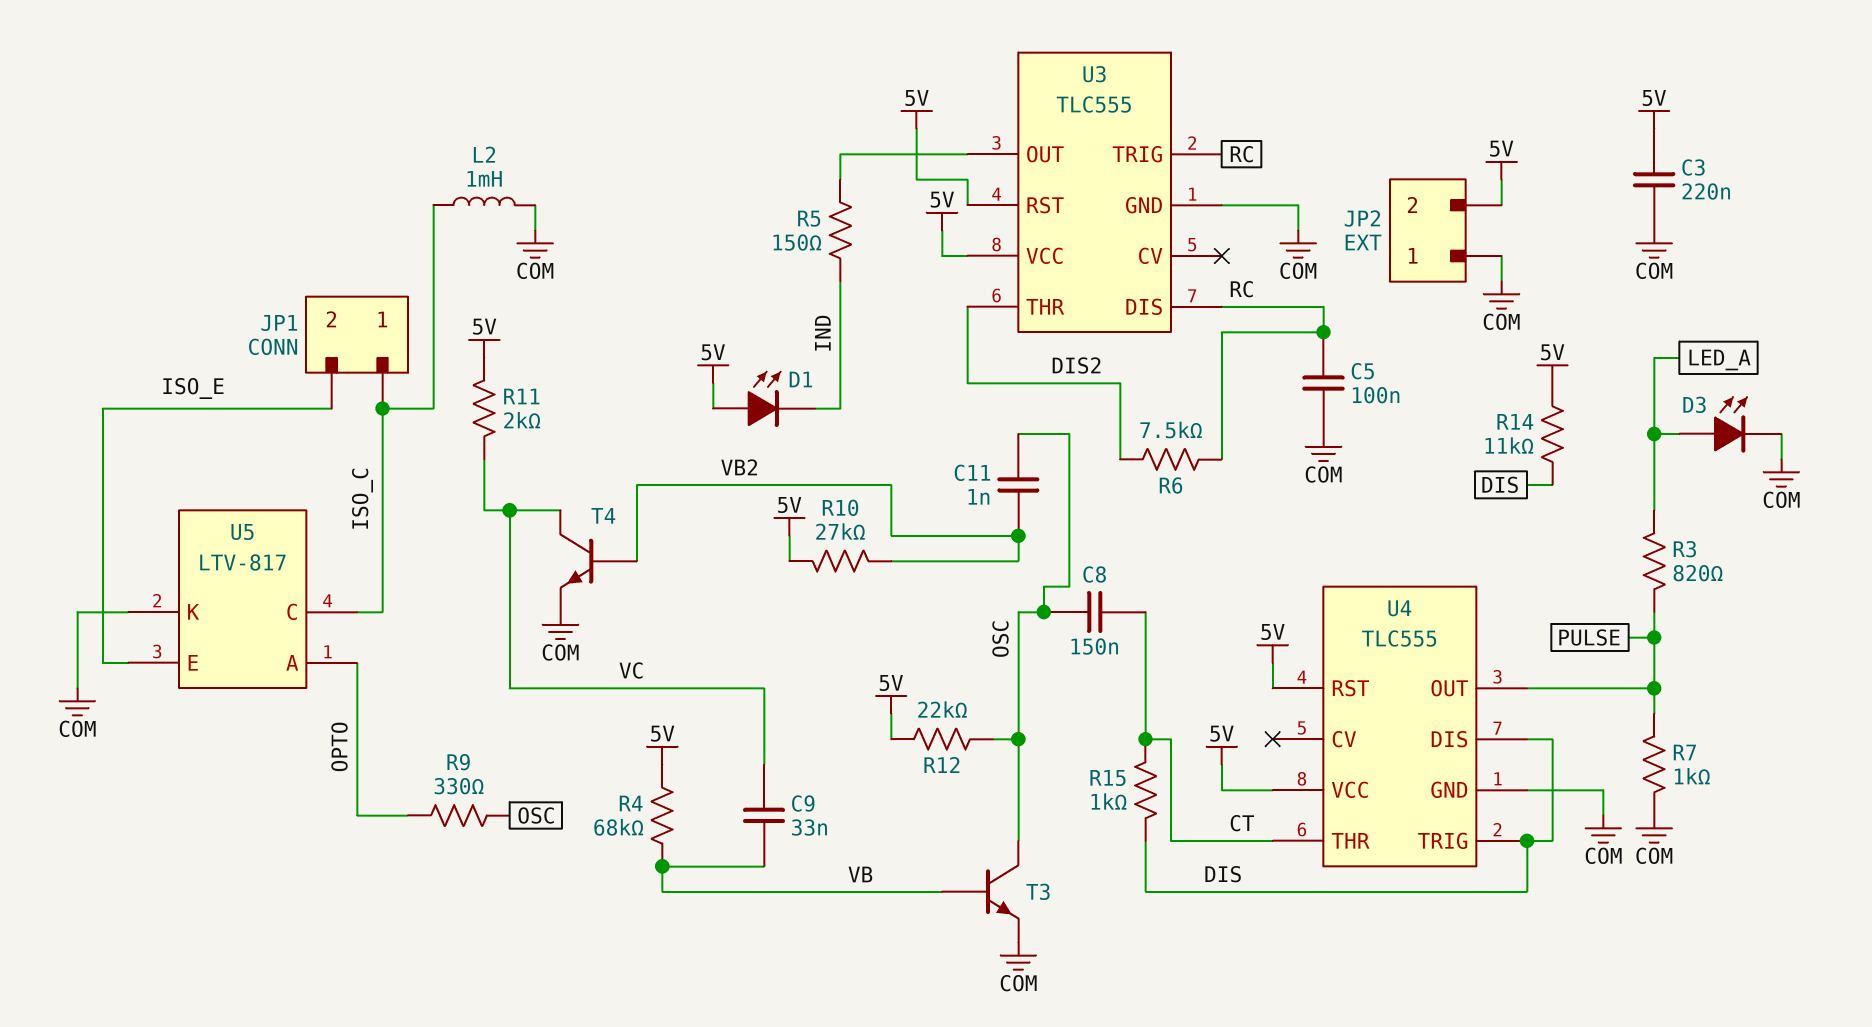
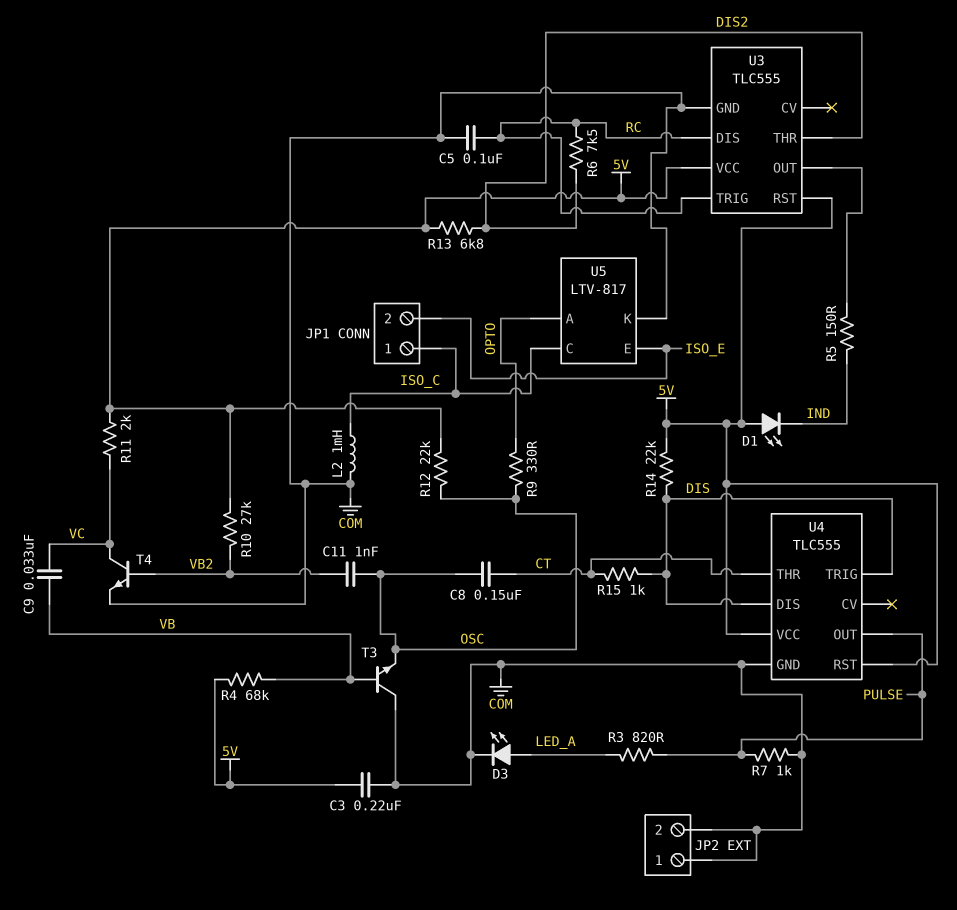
JP2 pin 2: 5V -> COM
R13: none -> 6.8k (5V, DIS2)
R14: 11k (5V, DIS) -> 22k (5V, DIS)
T3: NPN (B VB, C OSC, E COM) -> NPN (B VB, C COM, E OSC)

